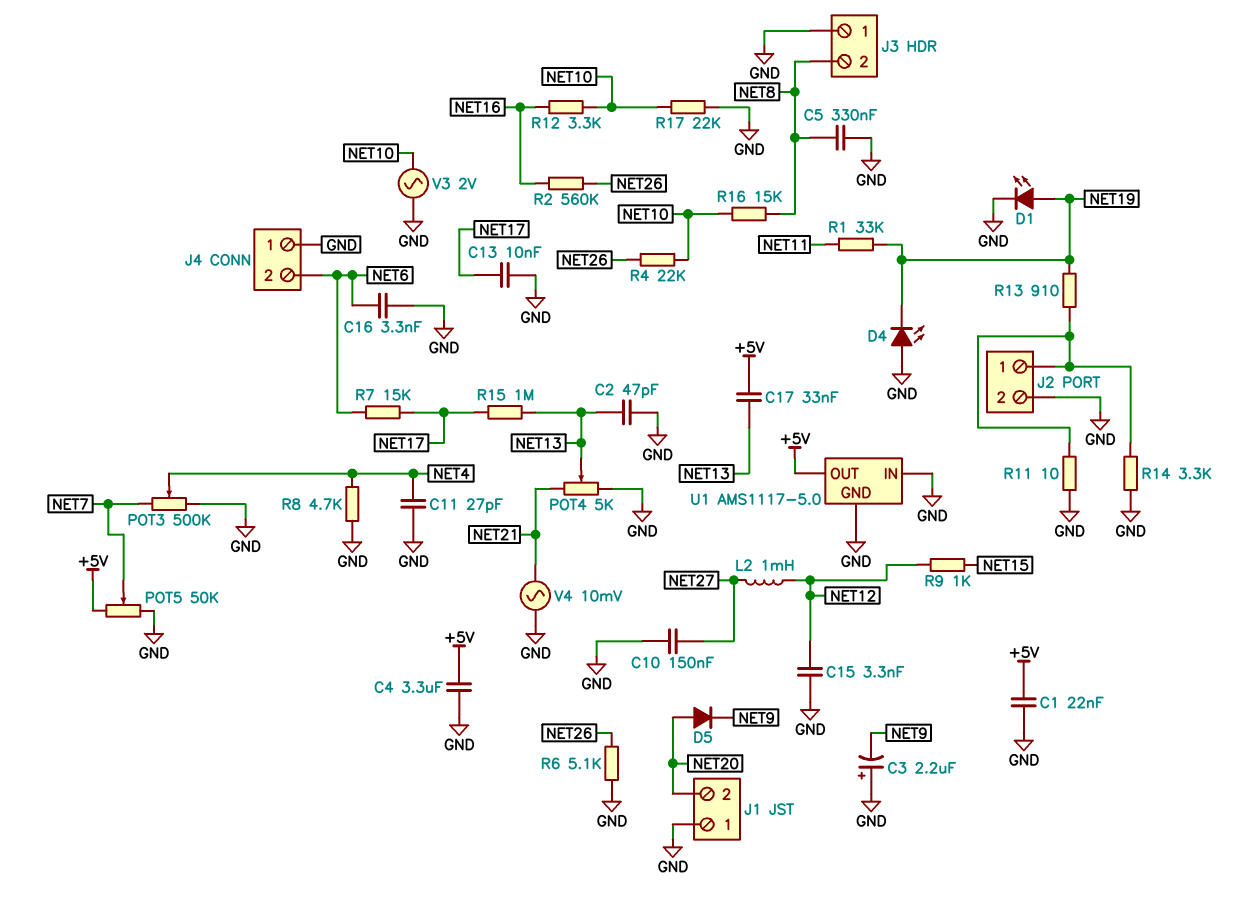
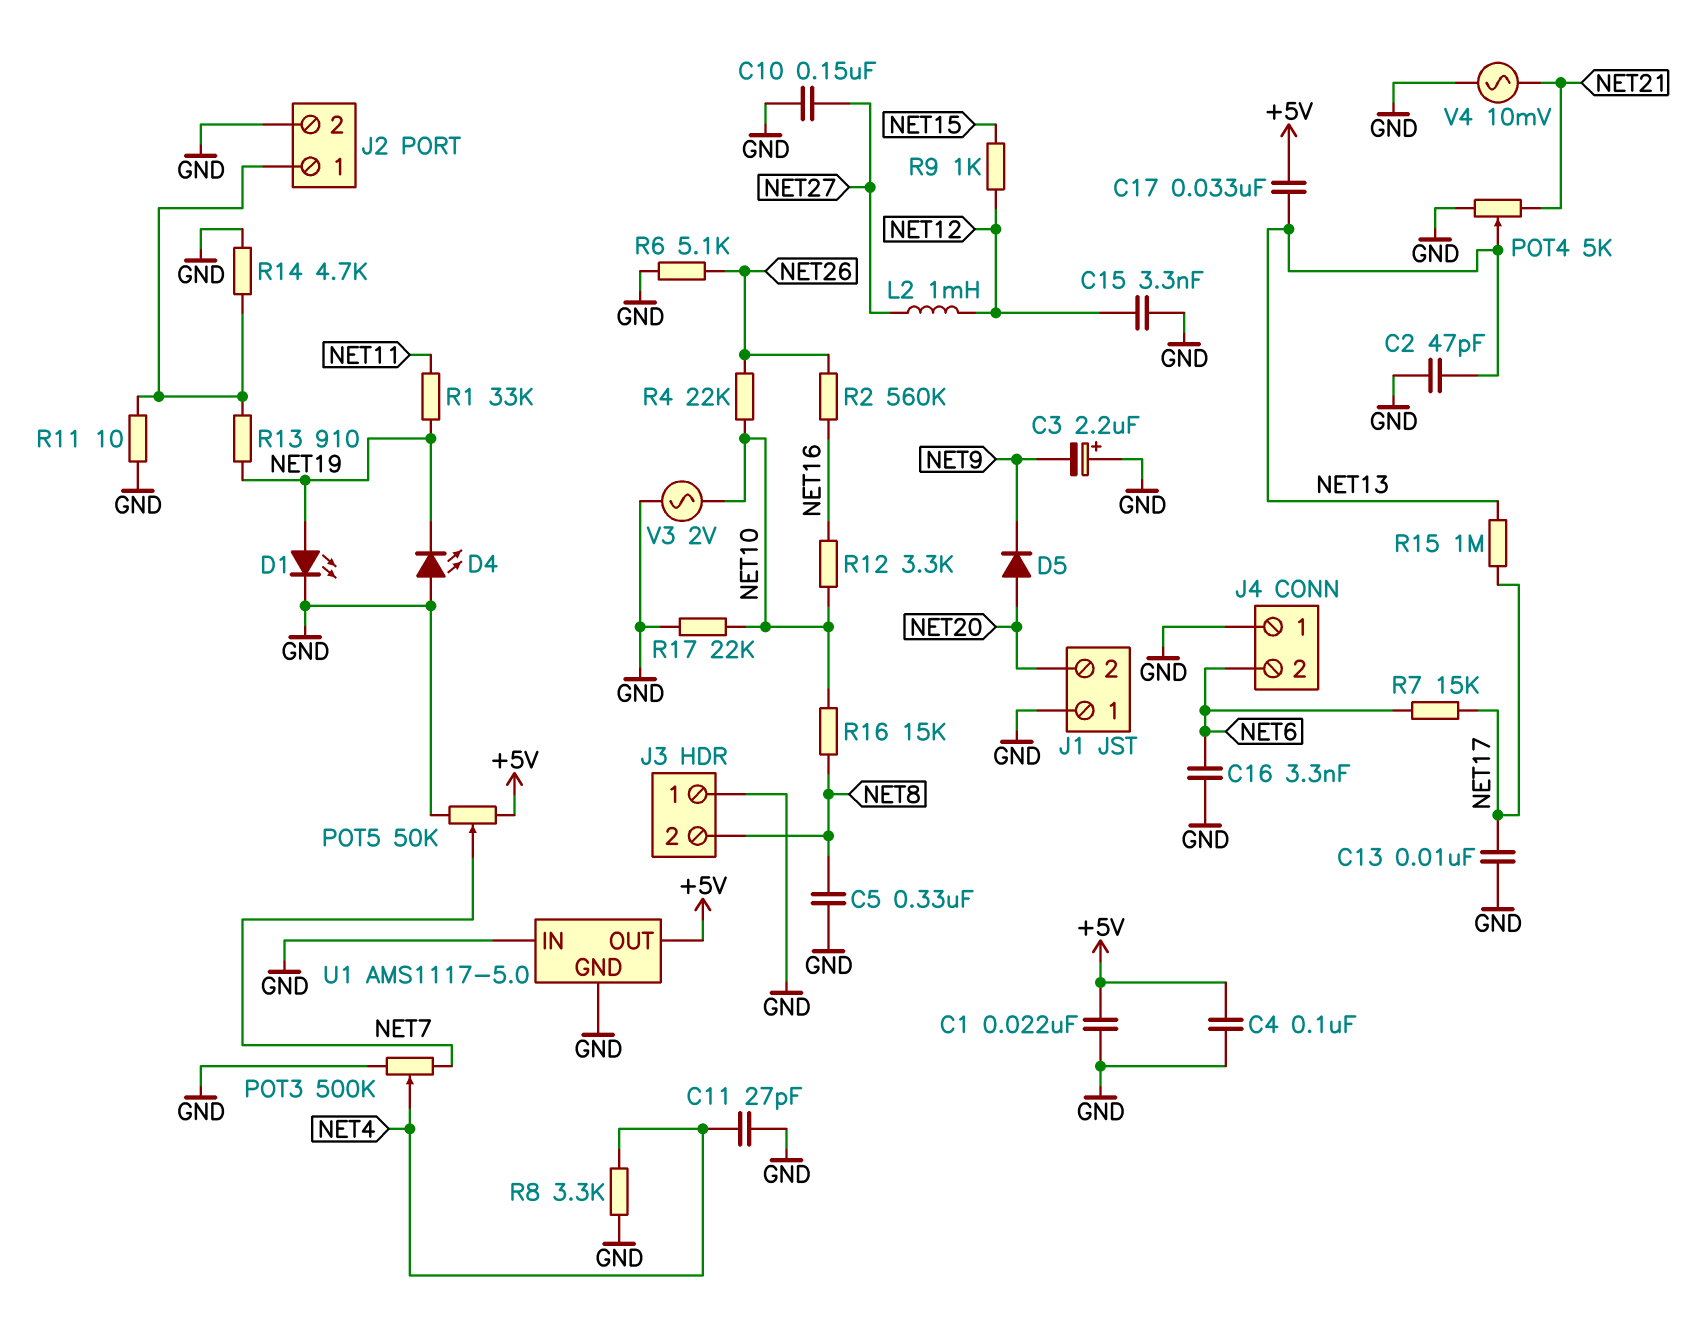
C4: 3.3uF (+5V, GND) -> 100nF (+5V, GND)
R8: 4.7k (GND, NET4) -> 3.3k (GND, NET4)
R14: 3.3k (GND, J2/1) -> 4.7k (GND, J2/1)

